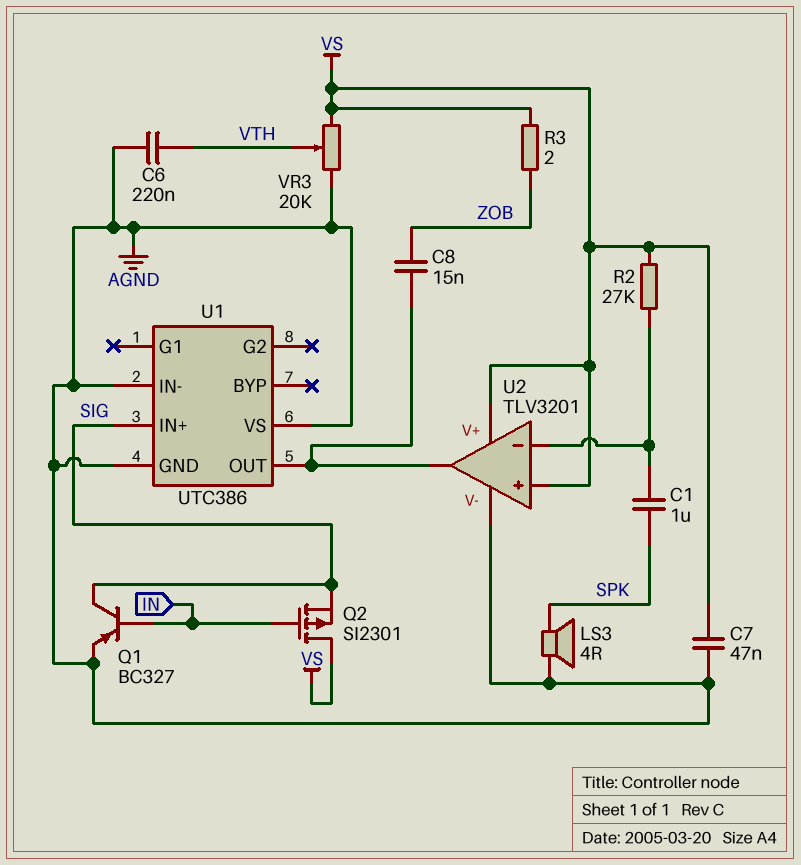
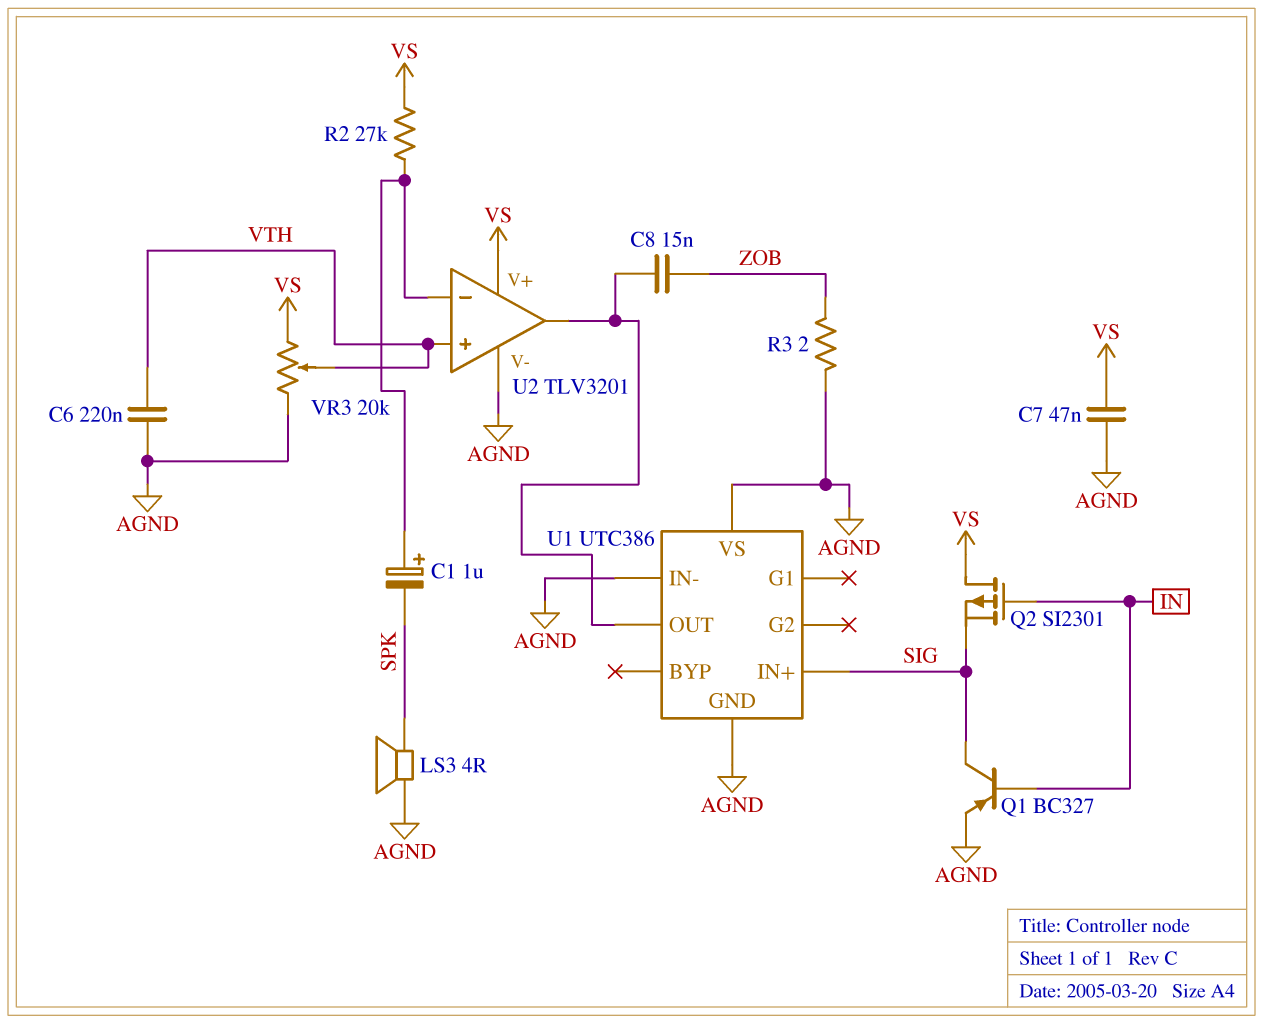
C1: 1uF (SPK, U2/in-) -> 1uF (plus U2/in-, minus SPK)
R3: 2 (VS, ZOB) -> 2 (AGND, ZOB)
U2 pin in+: VS -> VTH

